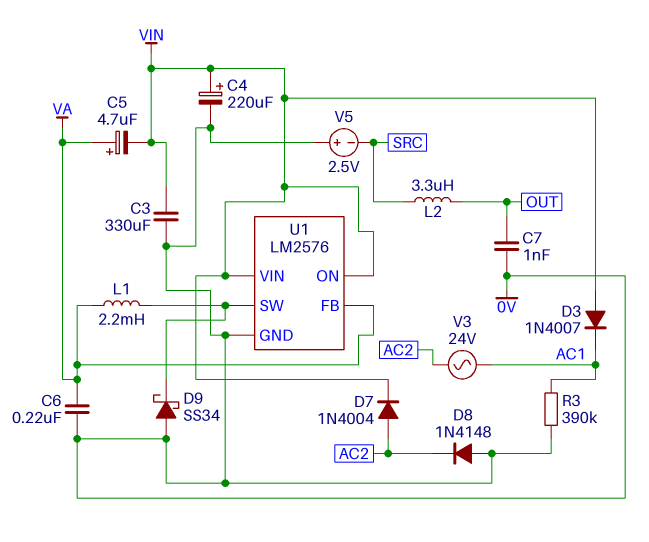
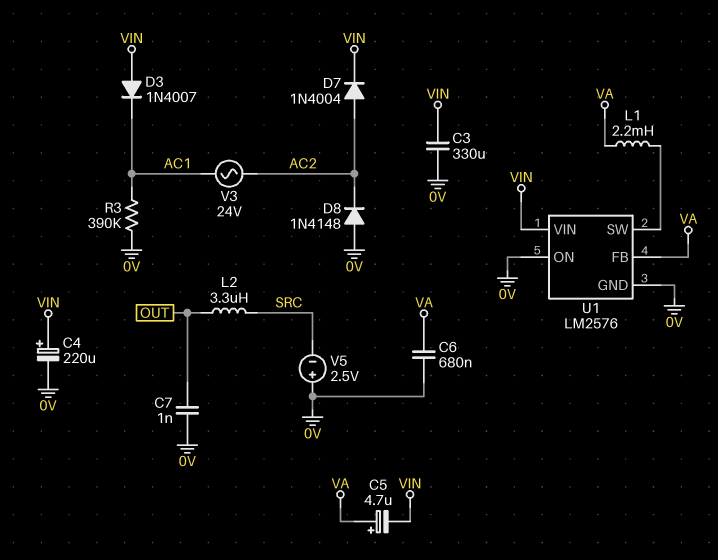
C6: 220nF (0V, VA) -> 680nF (0V, VA)
D9: schottky SS34 (A 0V, K U1/SW) -> none
U1 pin ON: VIN -> 0V

